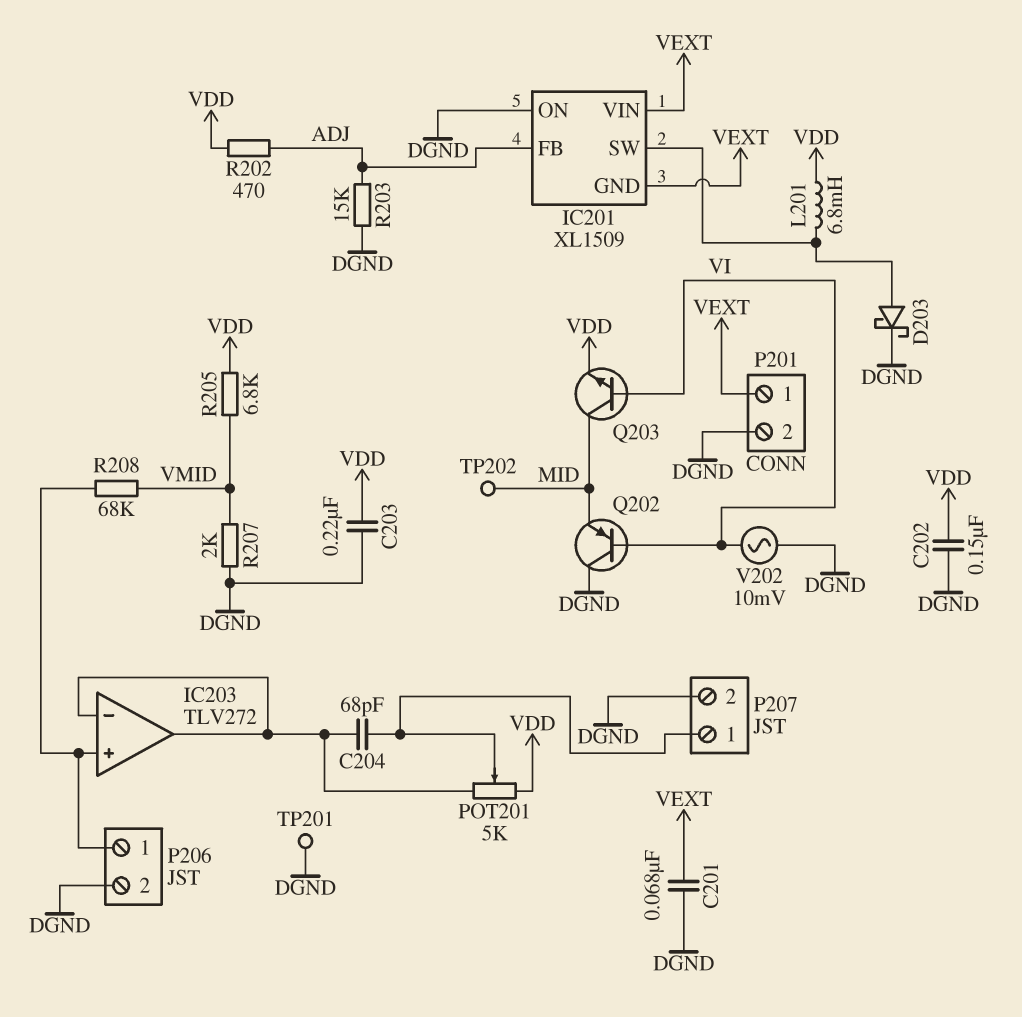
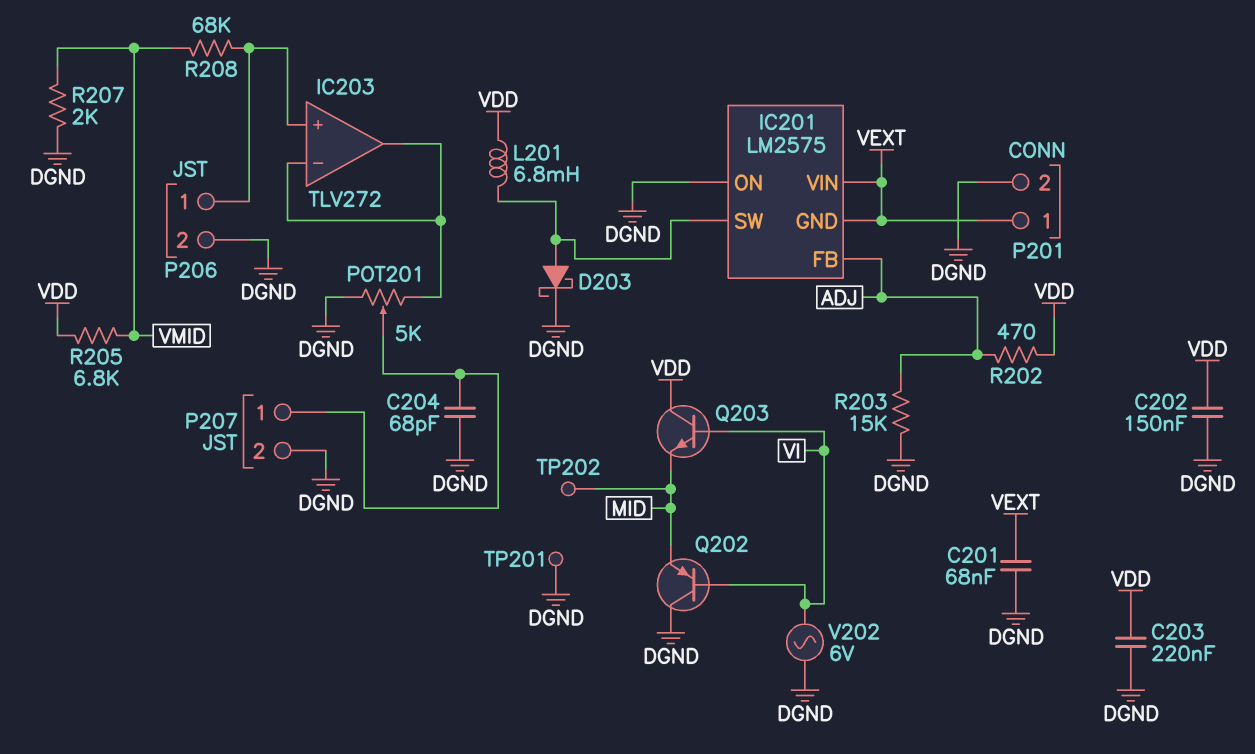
C204: 68pF (IC203/in-, P207/1) -> 68pF (DGND, P207/1)
IC201: XL1509 -> LM2575
POT201: 5k (IC203/in-, VDD, wiper P207/1) -> 5k (DGND, IC203/in-, wiper P207/1)
Q203: NPN (B VI, C MID, E VDD) -> NPN (B VI, C VDD, E MID)
V202: AC 10mV (DGND, VI) -> AC 6V (DGND, VI)

